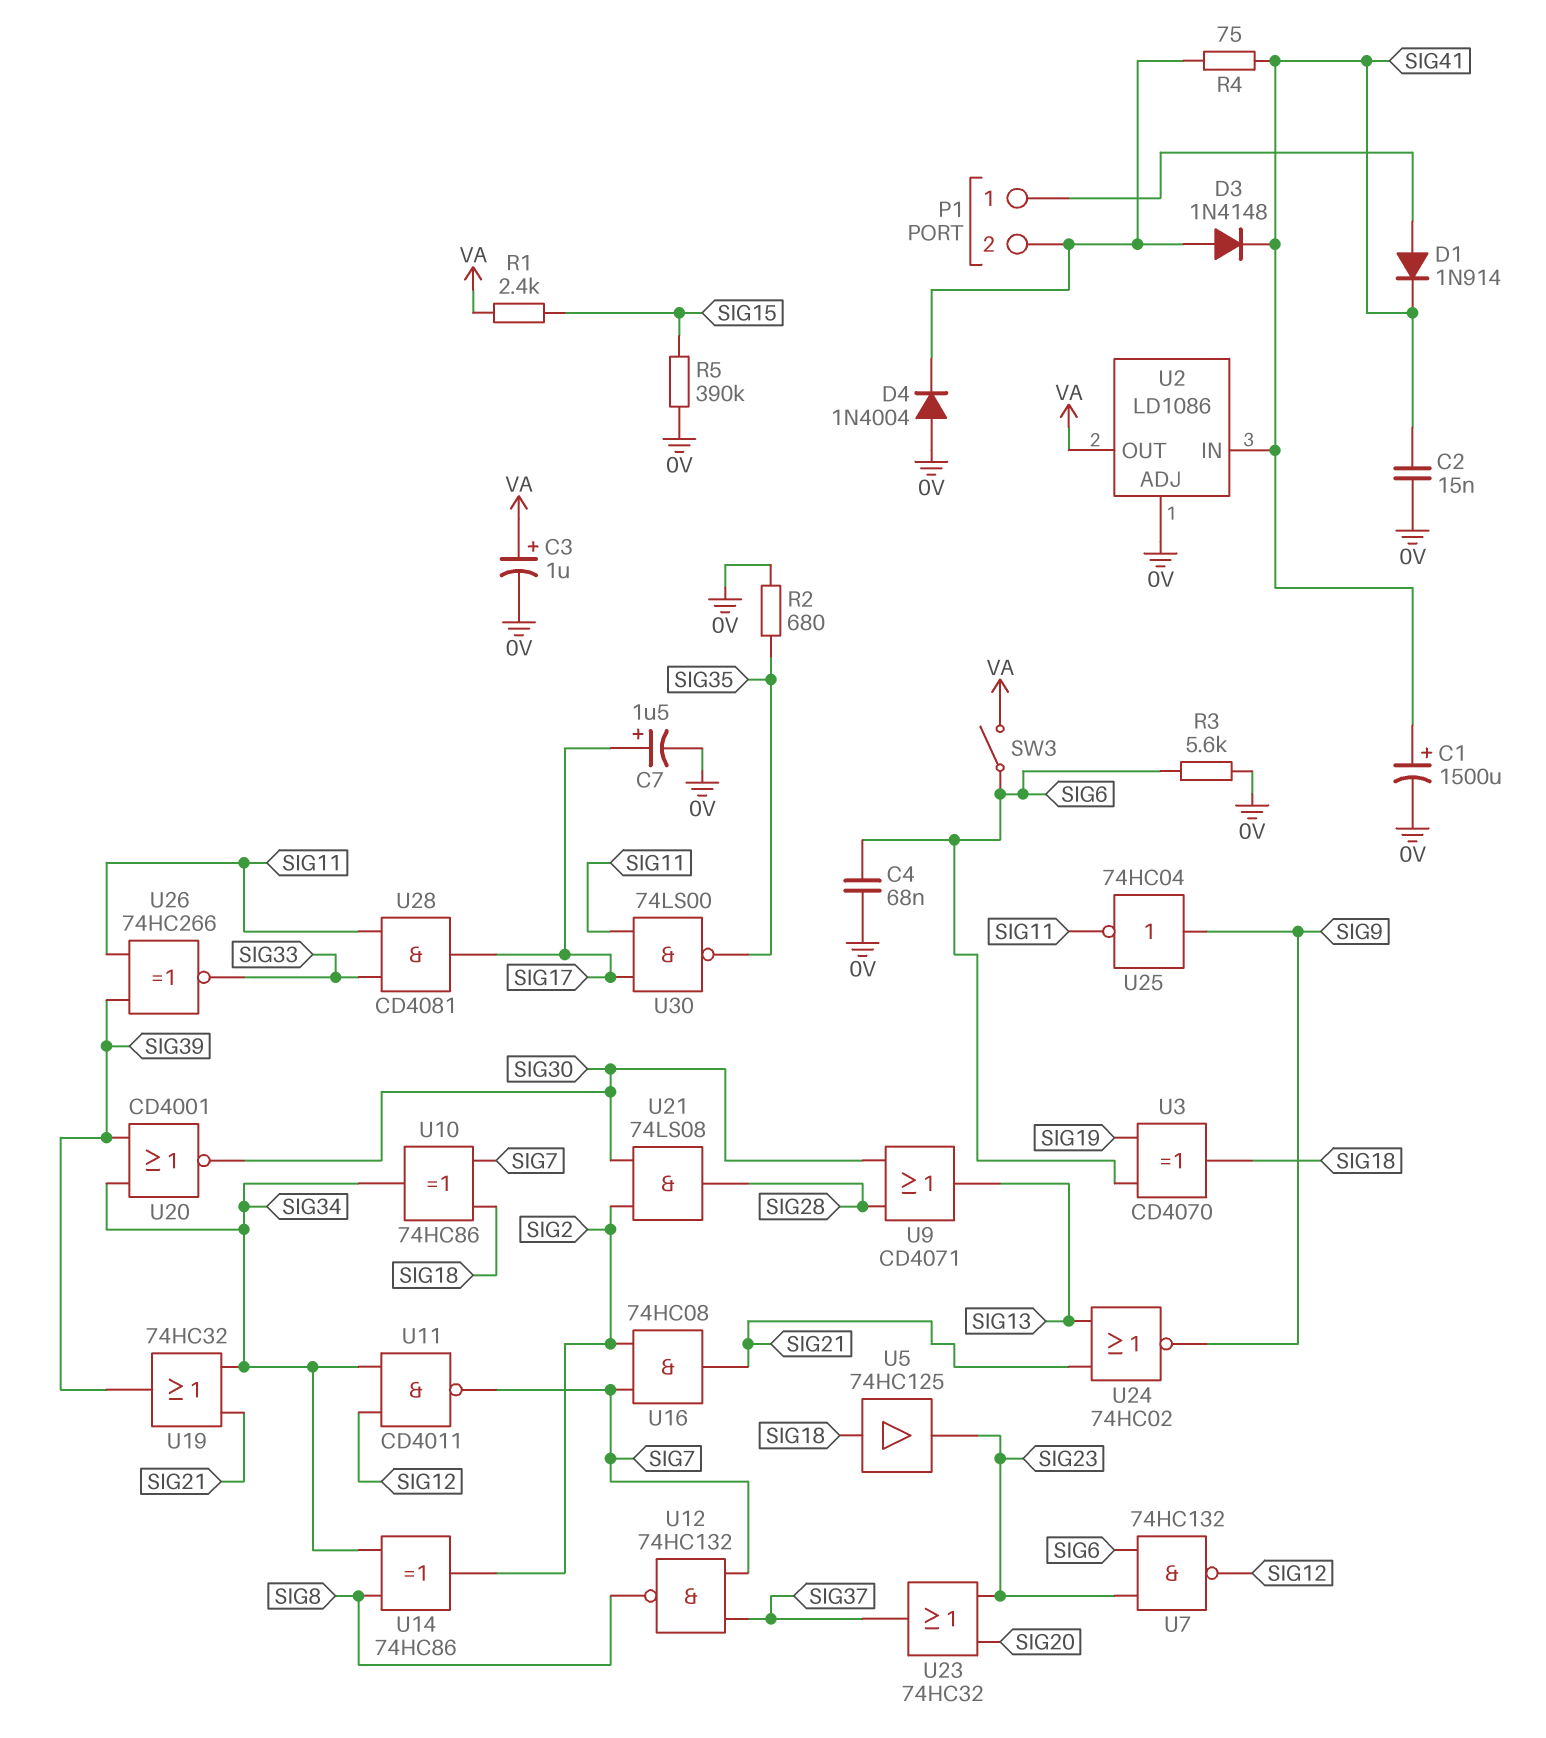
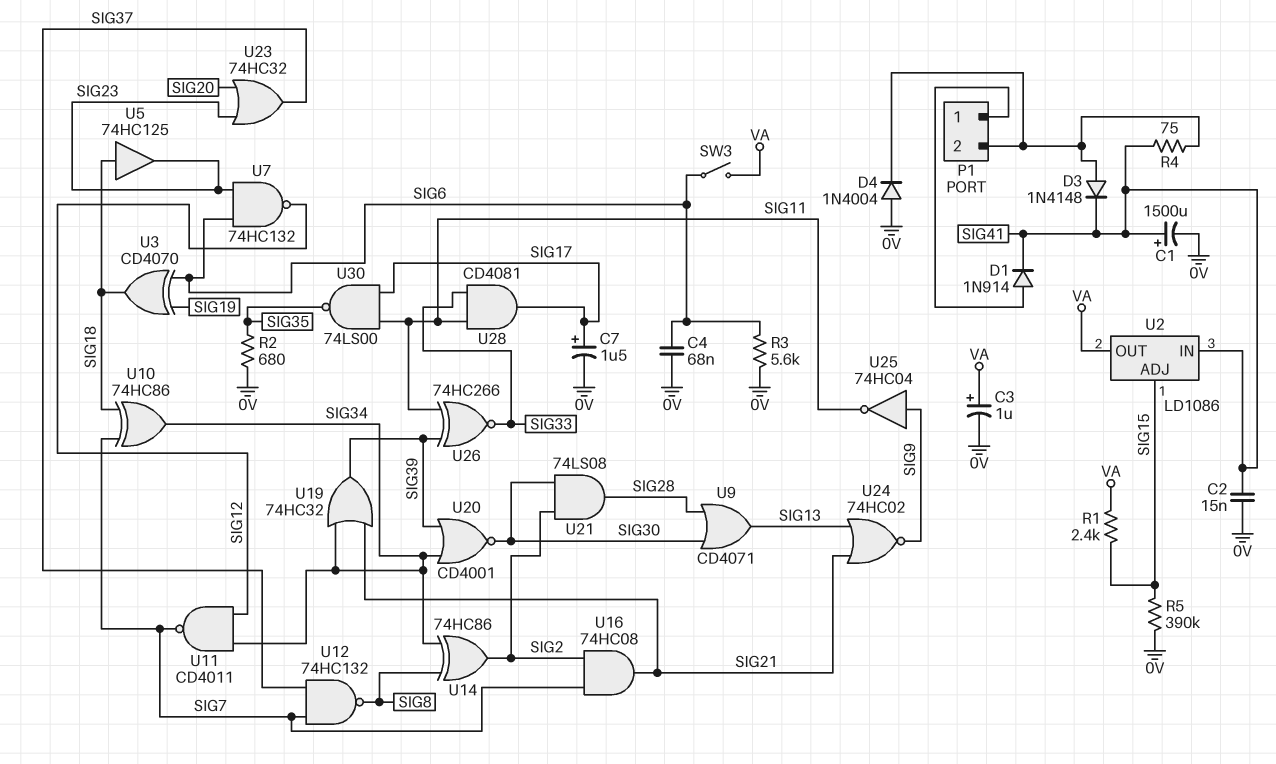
U2 pin ADJ: 0V -> SIG15

